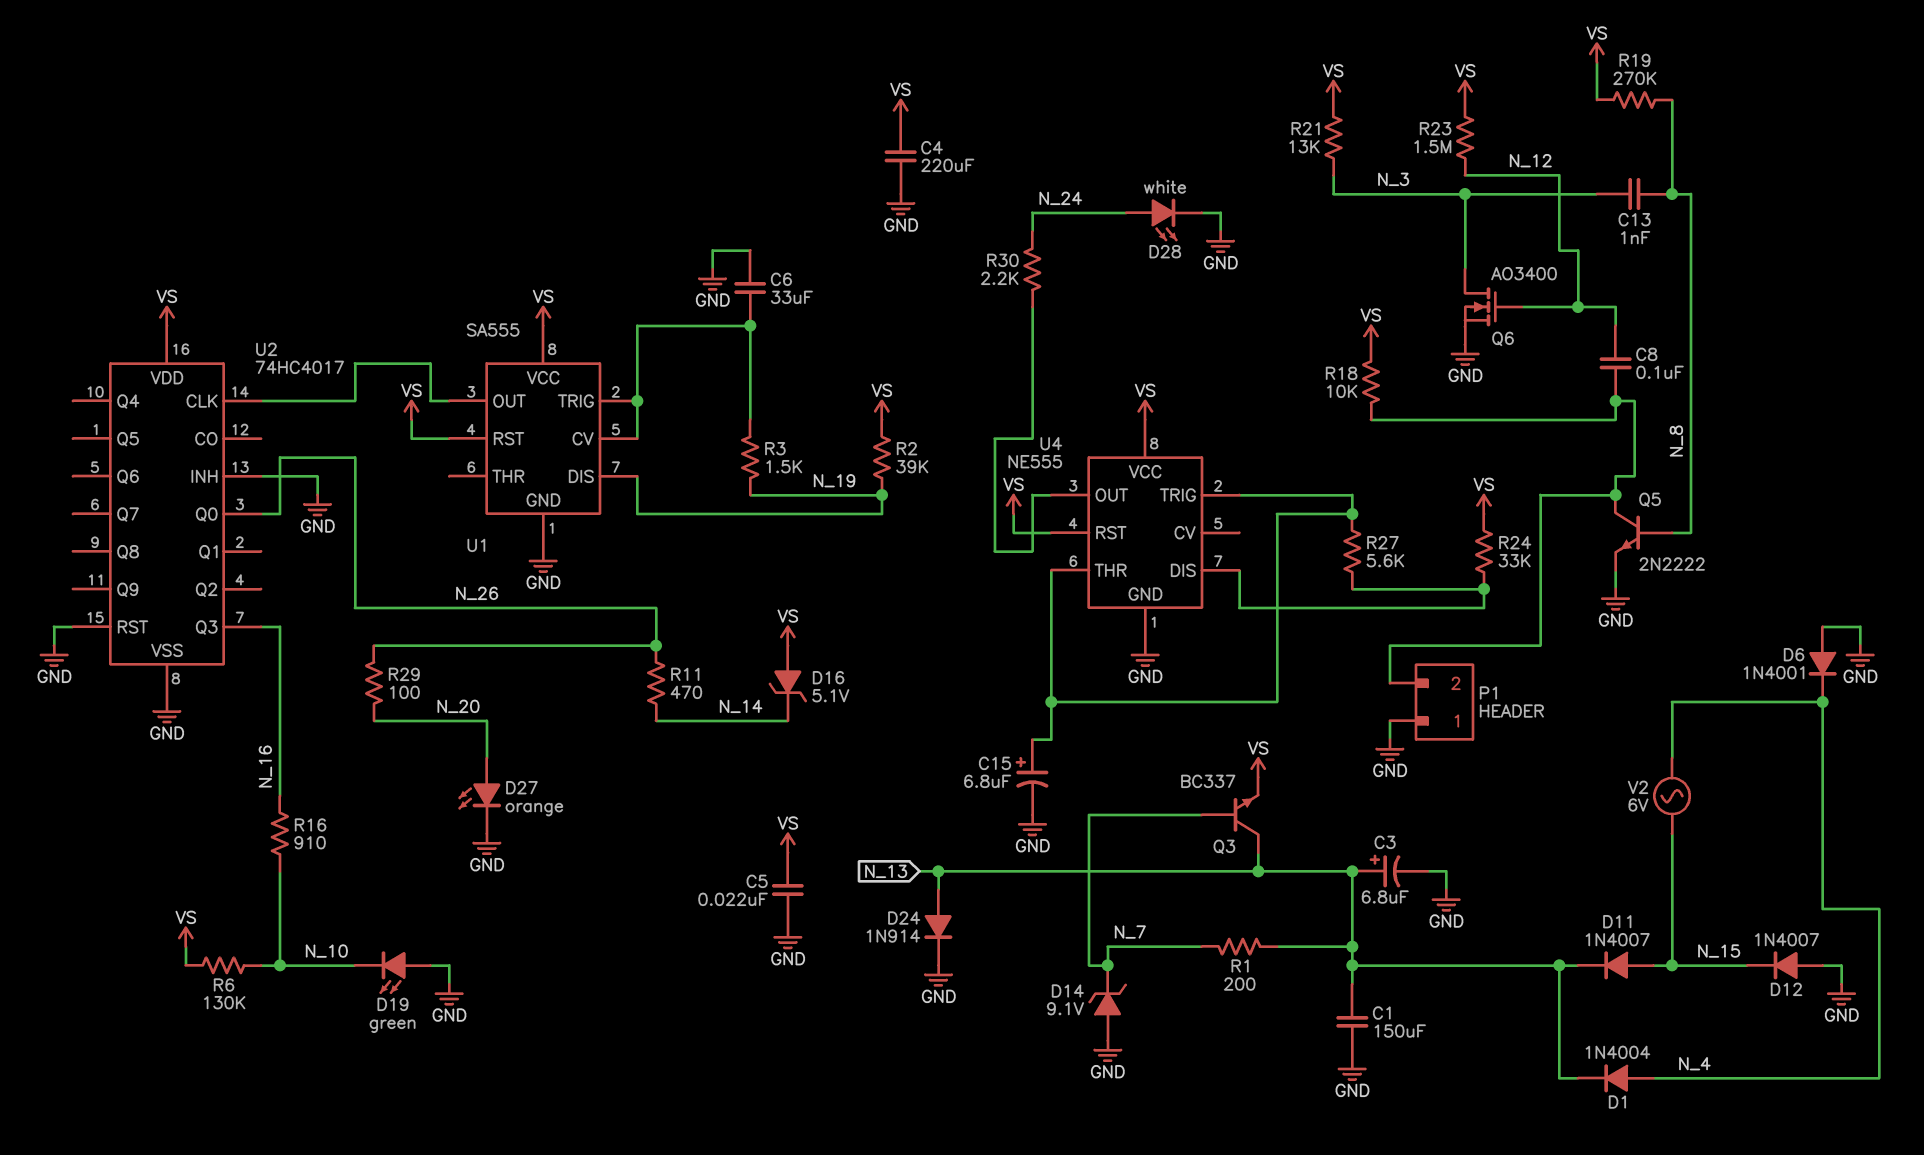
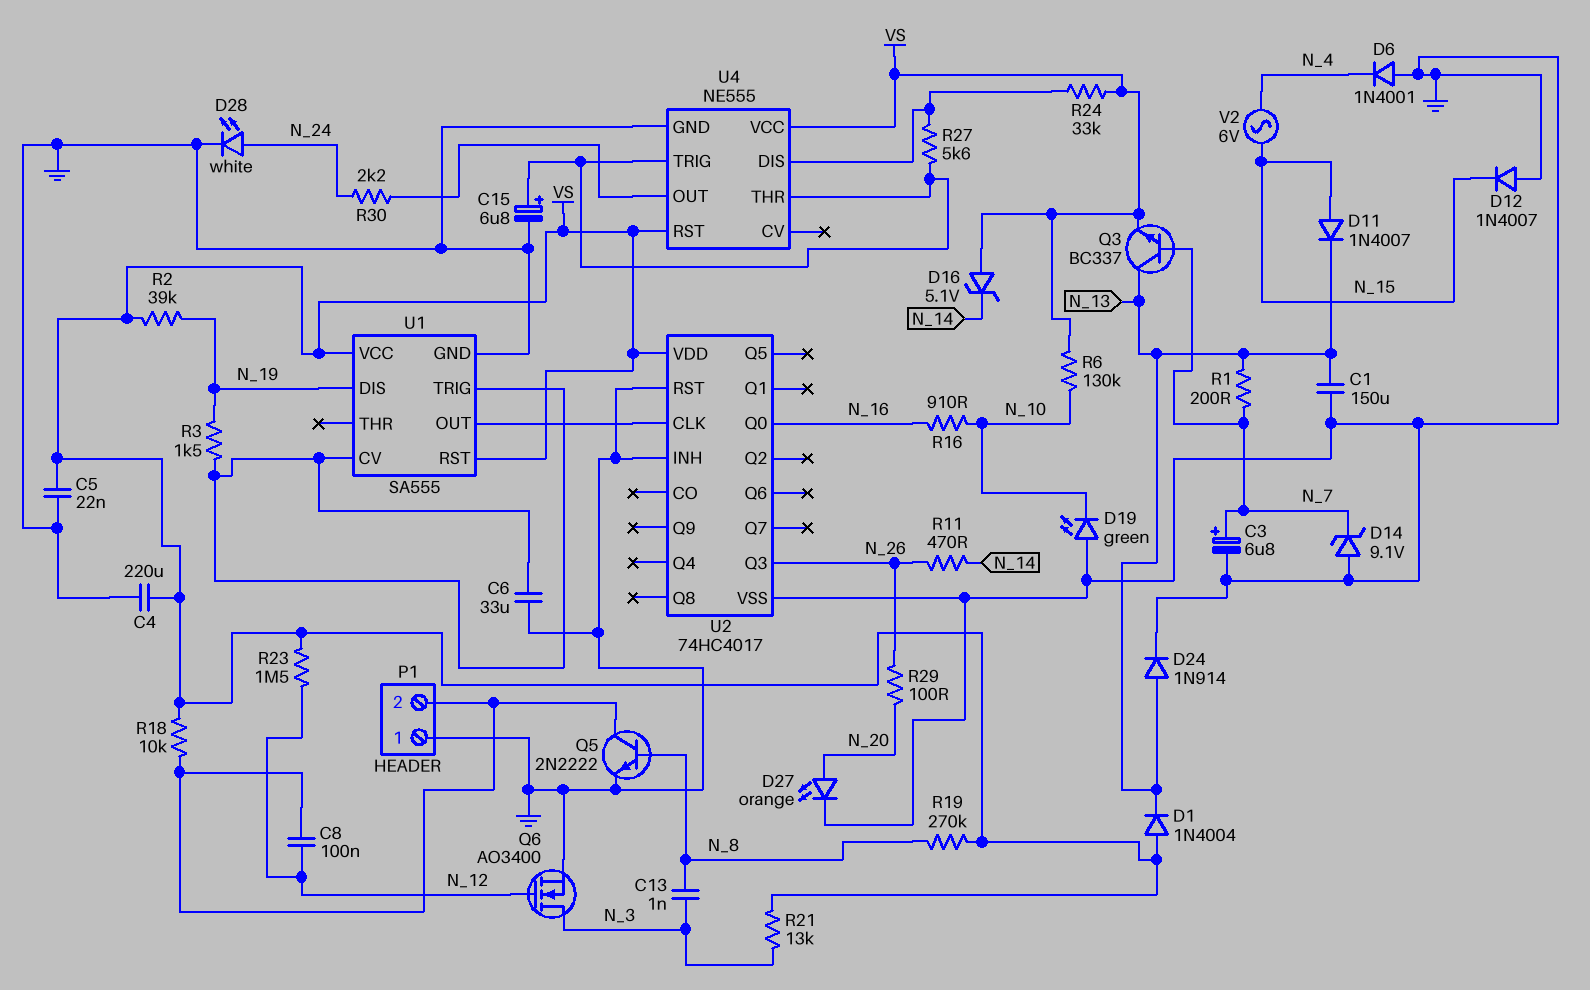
C3: 6.8uF (plus N_13, minus GND) -> 6.8uF (plus N_7, minus GND)
D1: diode 1N4004 (A N_4, K N_13) -> diode 1N4004 (A VS, K N_13)
U2 pin Q0: N_26 -> N_16
U2 pin Q3: N_16 -> N_26

